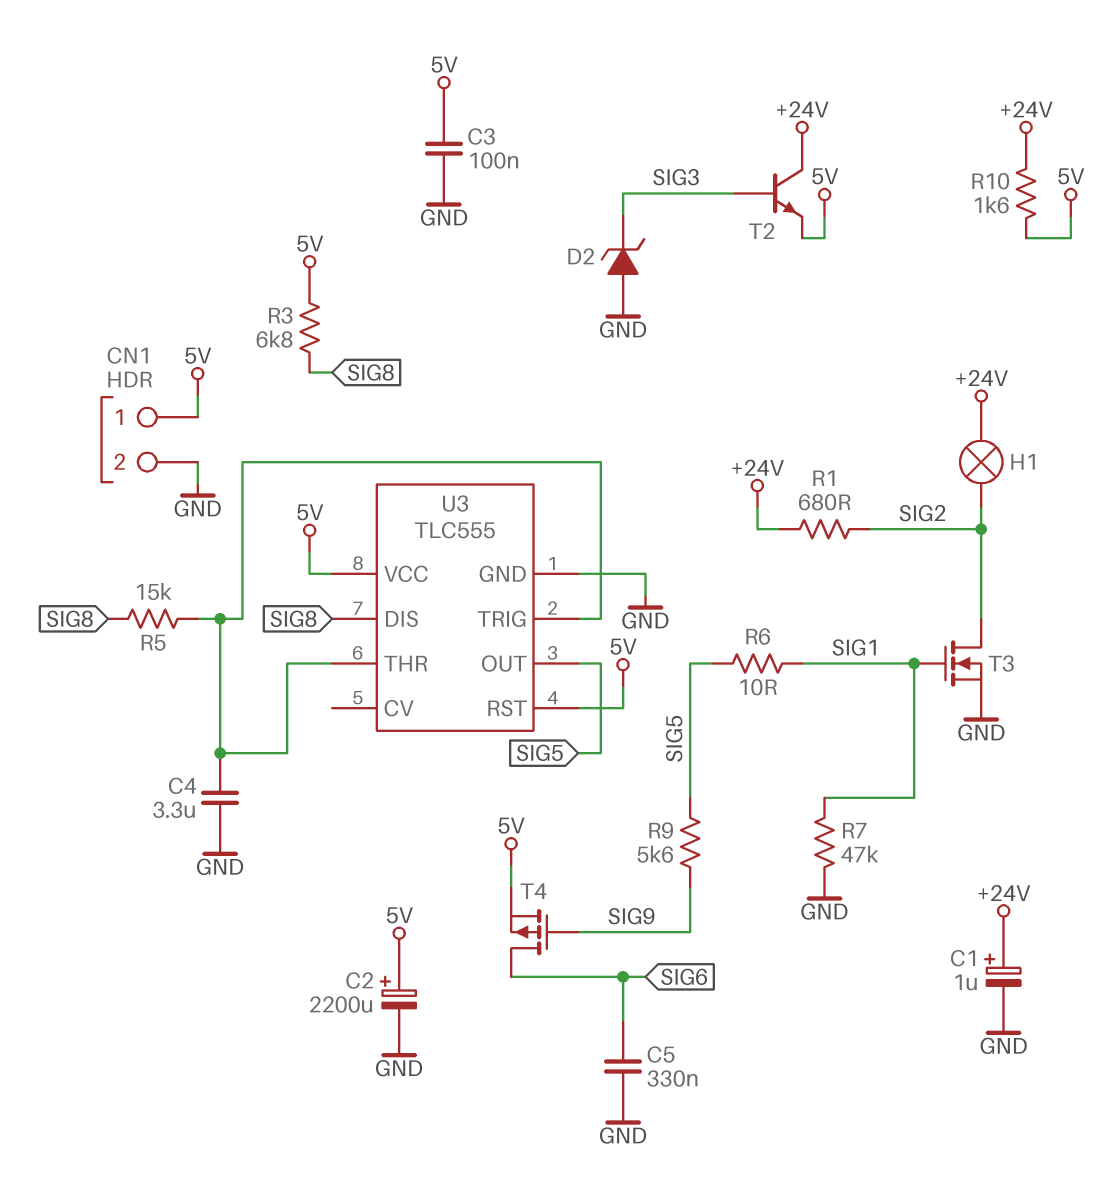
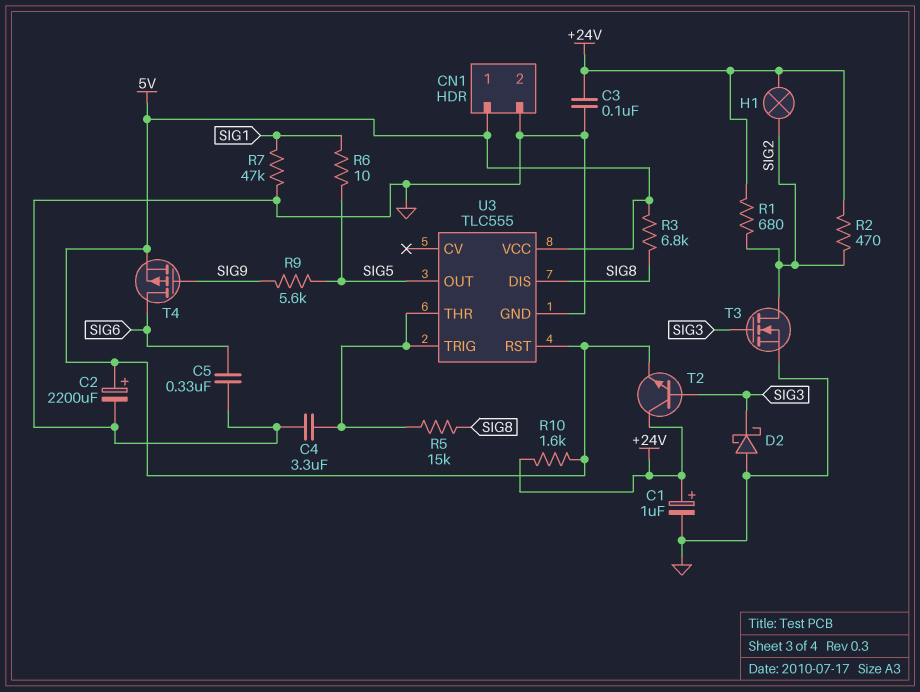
C3: 100nF (5V, GND) -> 100nF (+24V, GND)
D2: zener (A GND, K SIG3) -> schottky (A GND, K SIG3)
R2: none -> 470 (+24V, SIG2)
T3: NMOS (G SIG1, D SIG2, S GND) -> NMOS (G SIG3, D SIG2, S GND)

